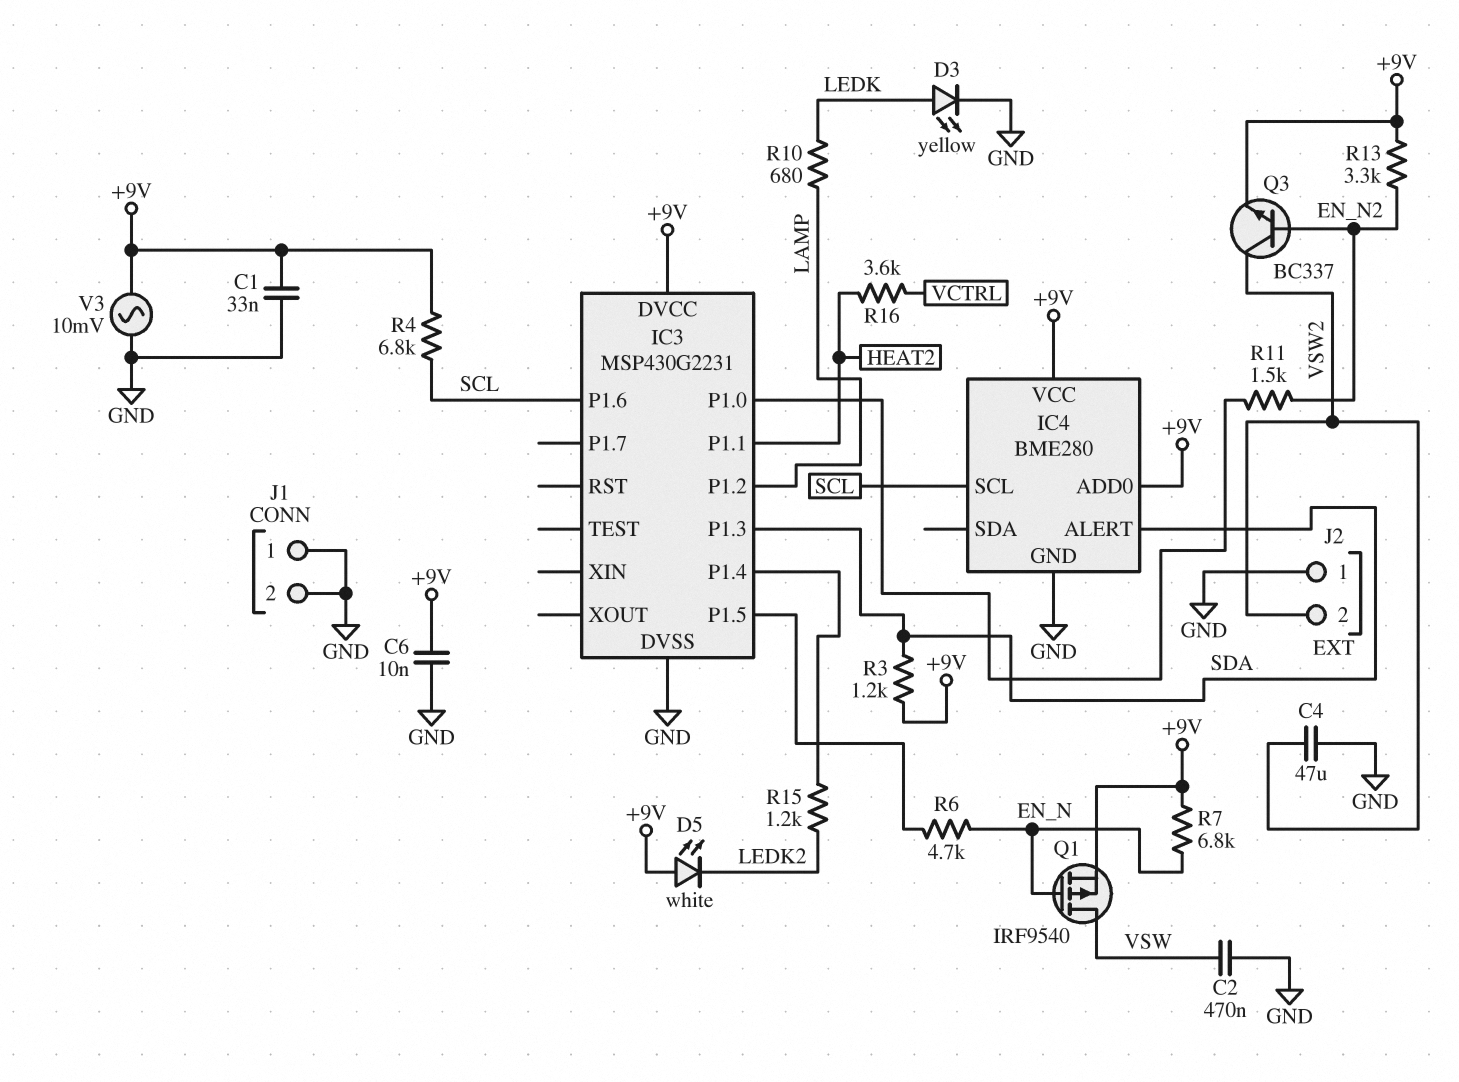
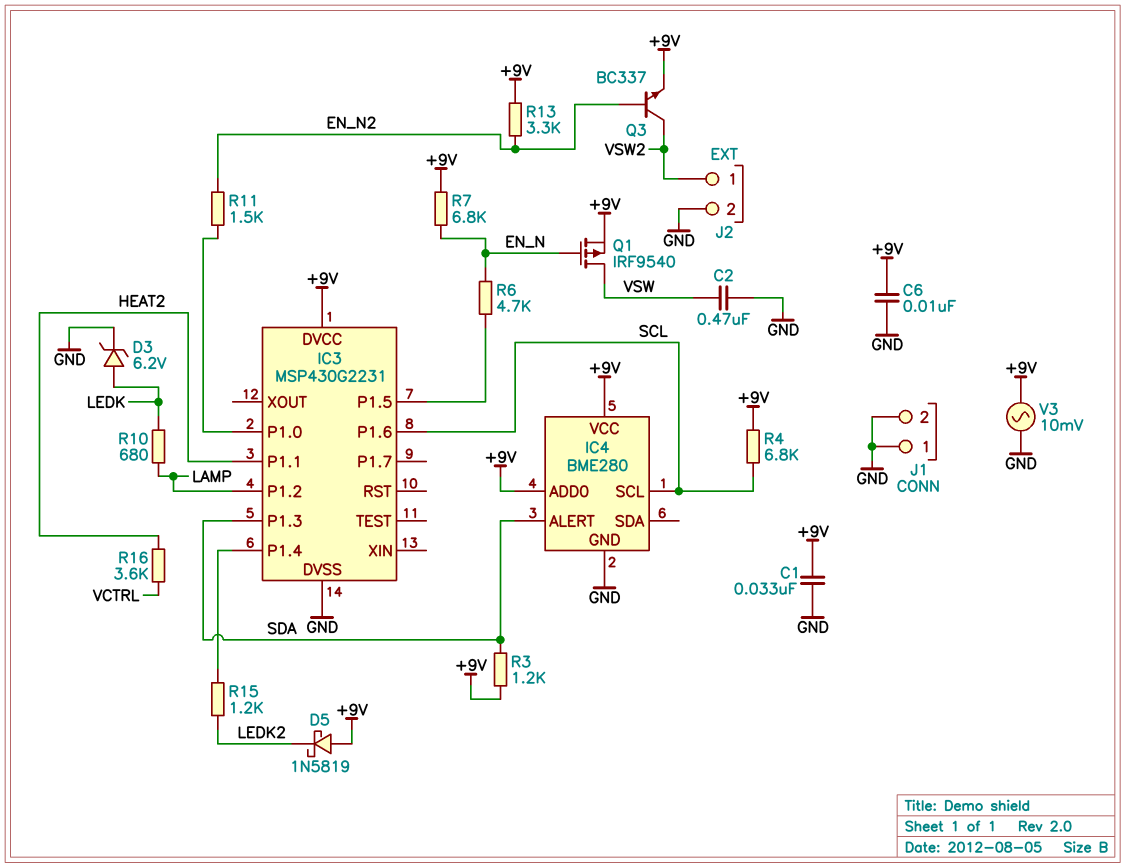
C4: 47uF (GND, VSW2) -> none
D3: LED yellow (A LEDK, K GND) -> zener 6.2V (A LEDK, K GND)
D5: LED white (A +9V, K LEDK2) -> schottky 1N5819 (A +9V, K LEDK2)
J2 pin 1: GND -> VSW2
J2 pin 2: VSW2 -> GND

